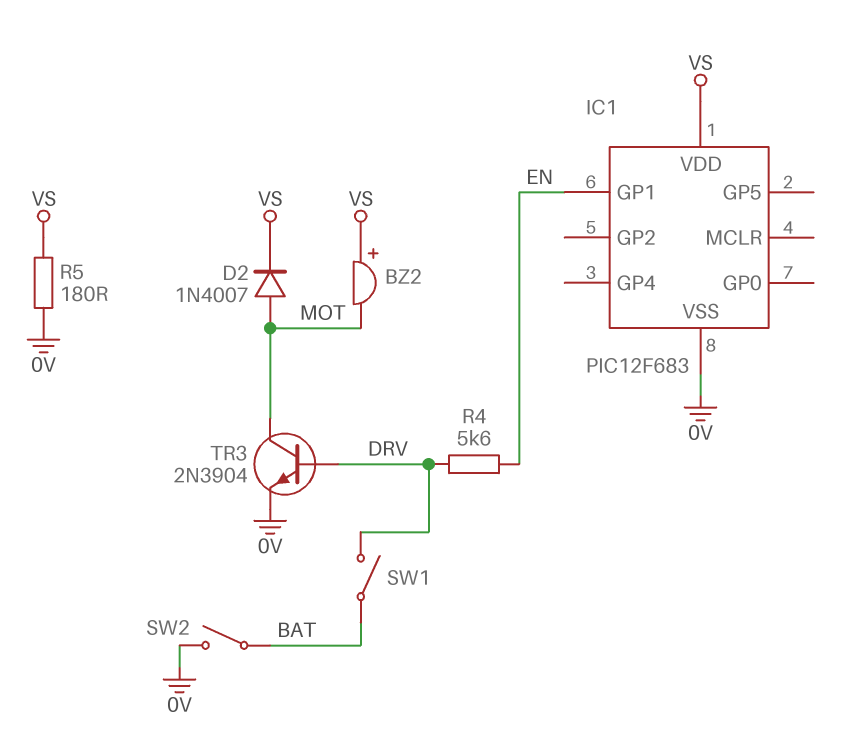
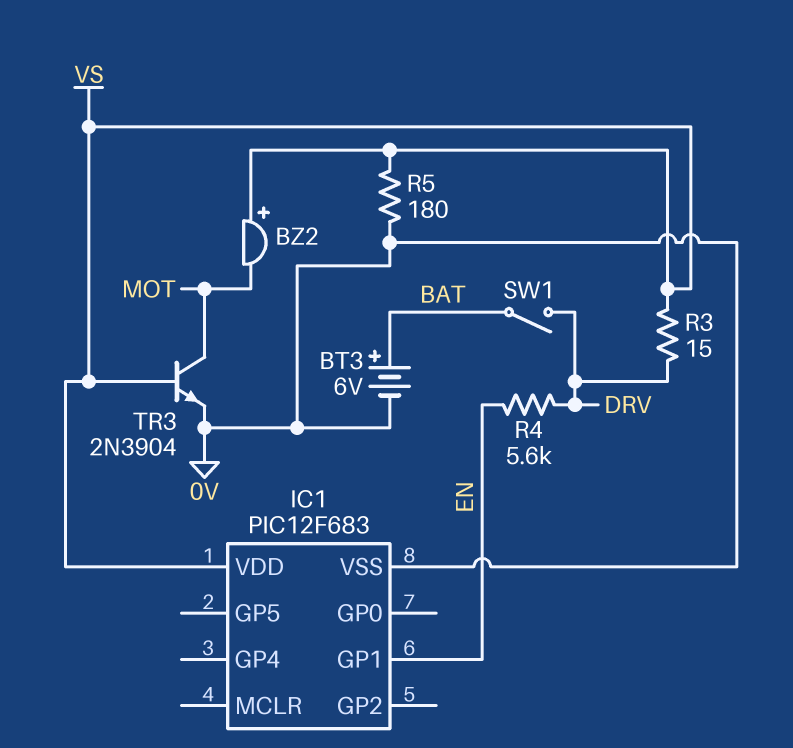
BT3: none -> 6V (plus BAT, minus 0V)
D2: diode 1N4007 (A MOT, K VS) -> none
R3: none -> 15 (DRV, VS)
SW2: switch (0V, BAT) -> none
TR3: NPN 2N3904 (B DRV, C MOT, E 0V) -> NPN 2N3904 (B VS, C MOT, E 0V)

